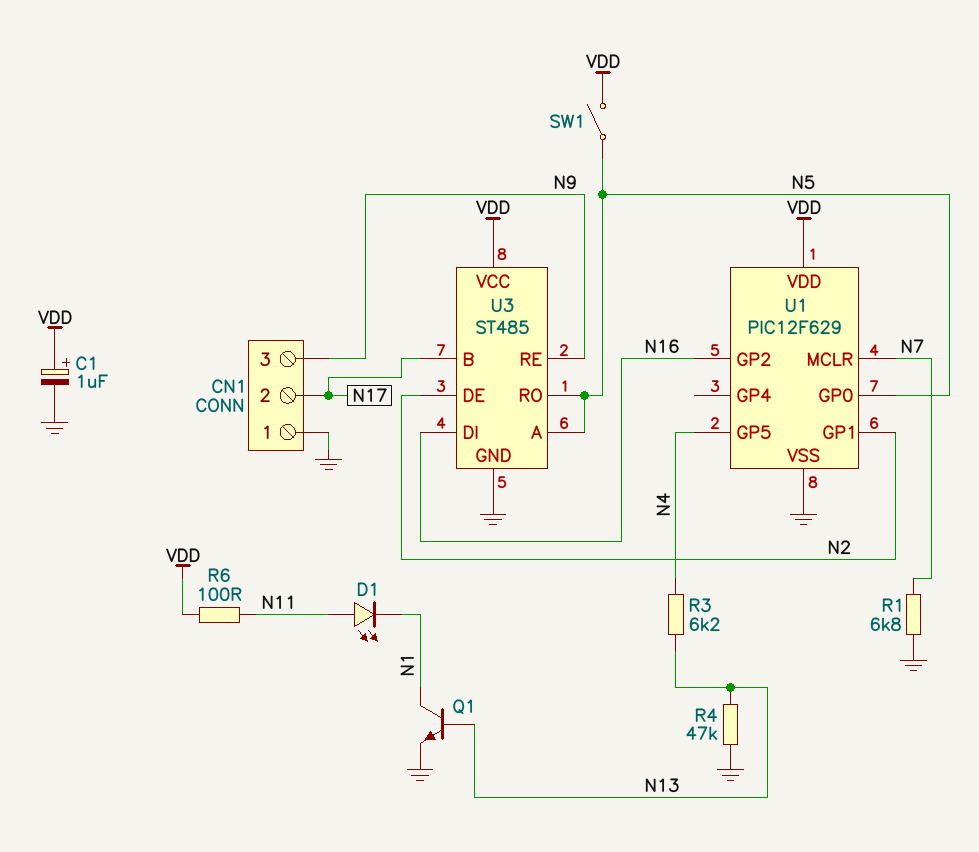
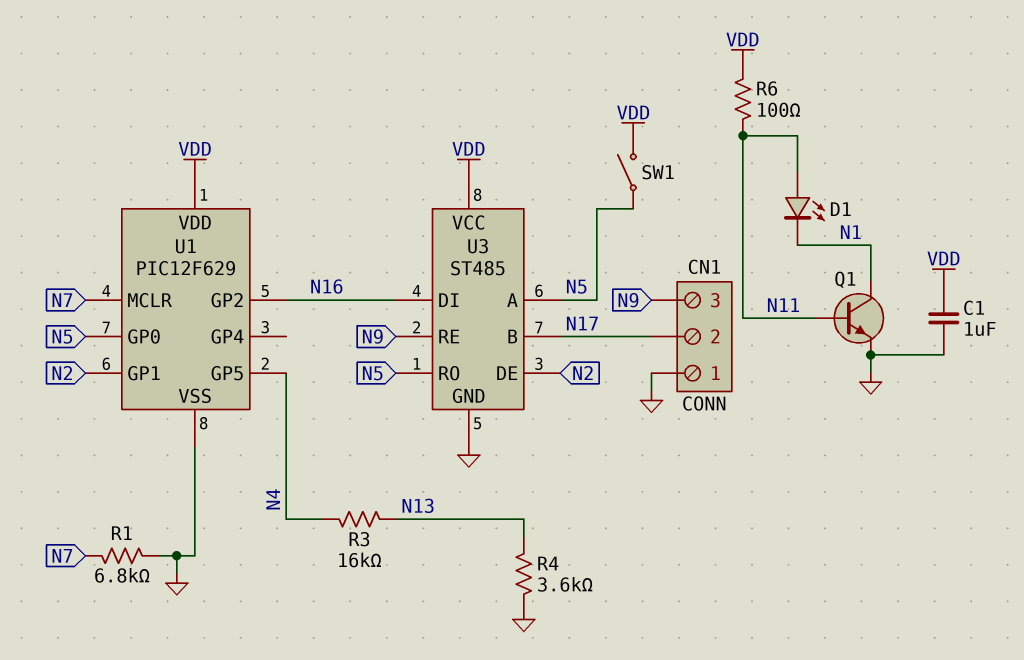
C1: 1uF (plus VDD, minus GND) -> 1uF (GND, VDD)
Q1: NPN (B N13, C N1, E GND) -> NPN (B N11, C N1, E GND)
R3: 6.2k (N4, N13) -> 16k (N4, N13)
R4: 47k (GND, N13) -> 3.6k (GND, N13)

